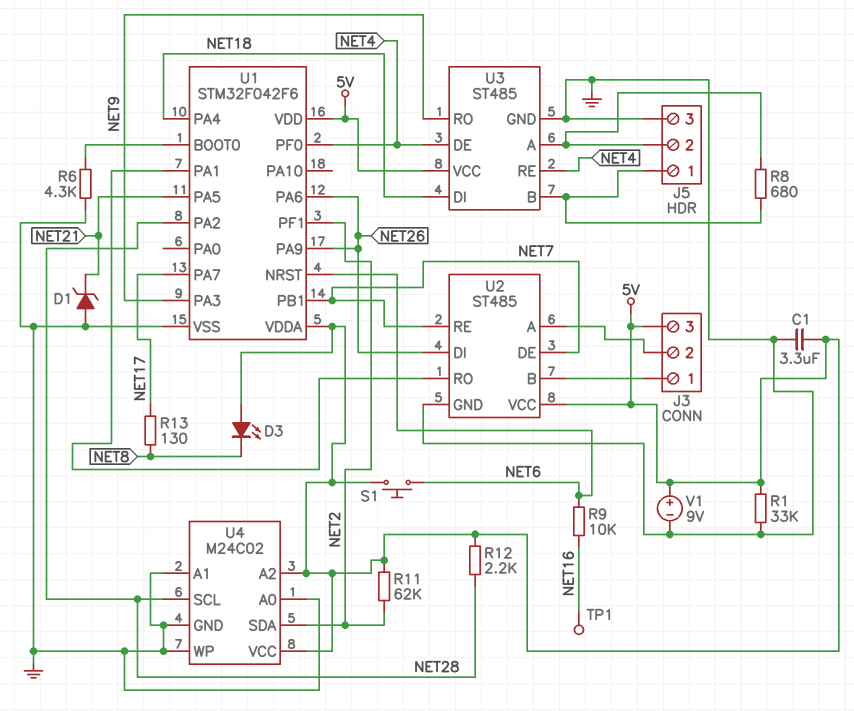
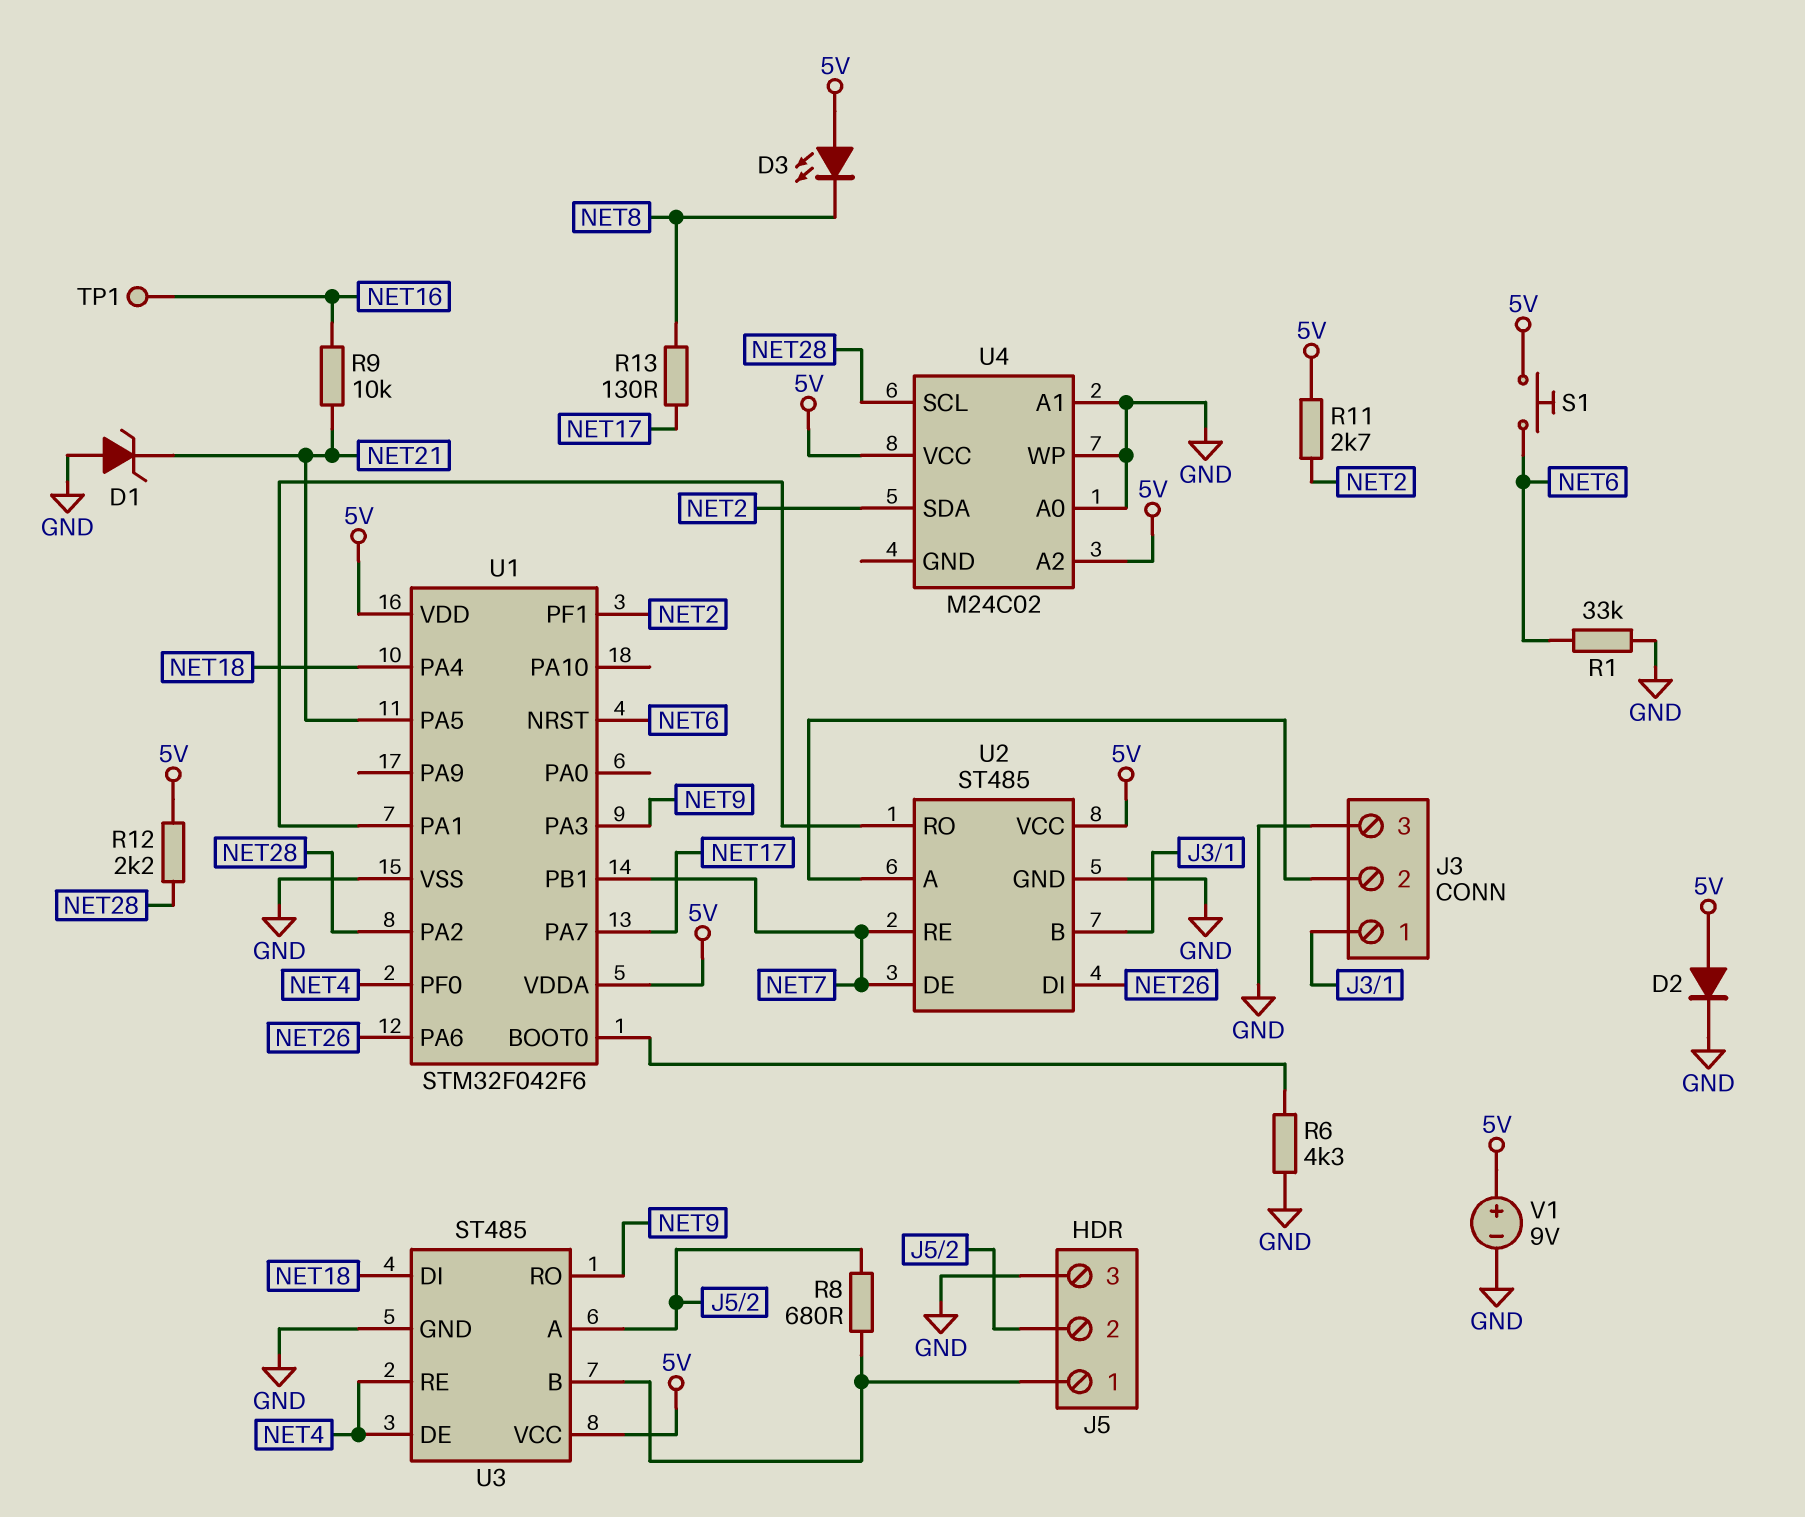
C1: 3.3uF (5V, GND) -> none
D2: none -> diode (A 5V, K GND)
J3 pin 3: 5V -> GND
R1: 33k (5V, GND) -> 33k (GND, NET6)
R9: 10k (NET6, NET16) -> 10k (NET16, NET21)
R11: 62k (5V, NET2) -> 2.7k (5V, NET2)
U1 pin PA9: NET26 -> none
U4 pin GND: GND -> none

